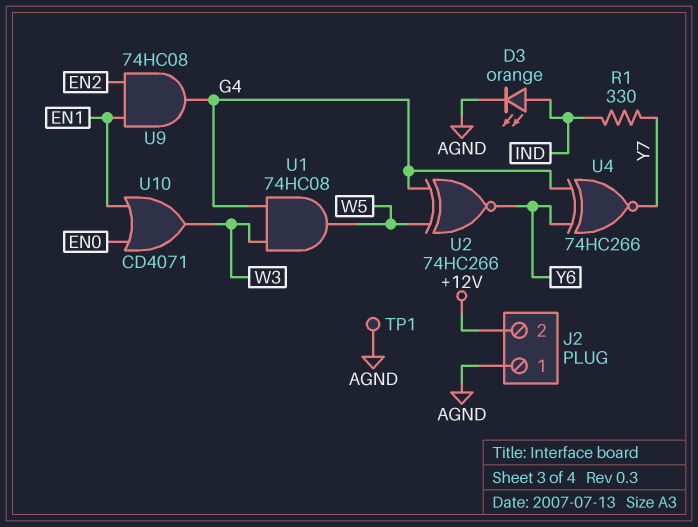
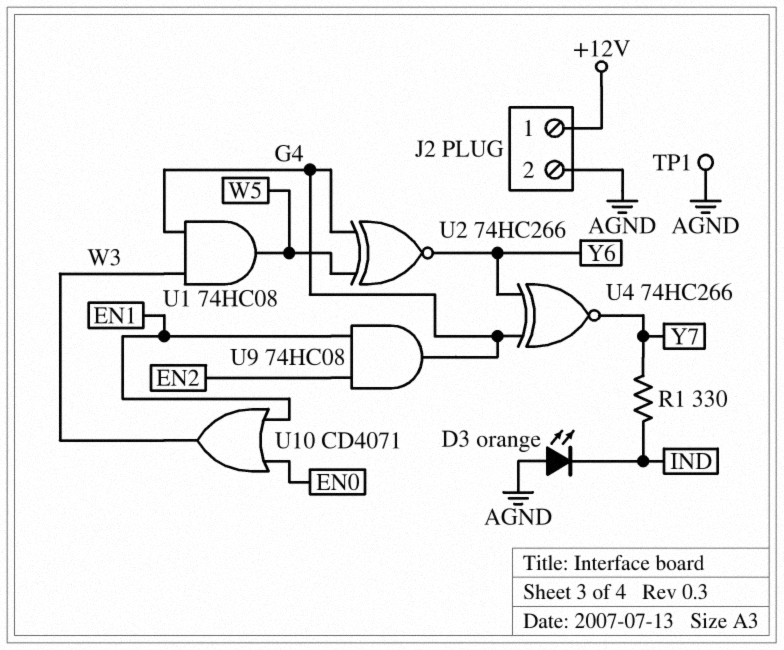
D3: LED orange (A IND, K AGND) -> LED orange (A AGND, K IND)
J2 pin 1: AGND -> +12V
J2 pin 2: +12V -> AGND

